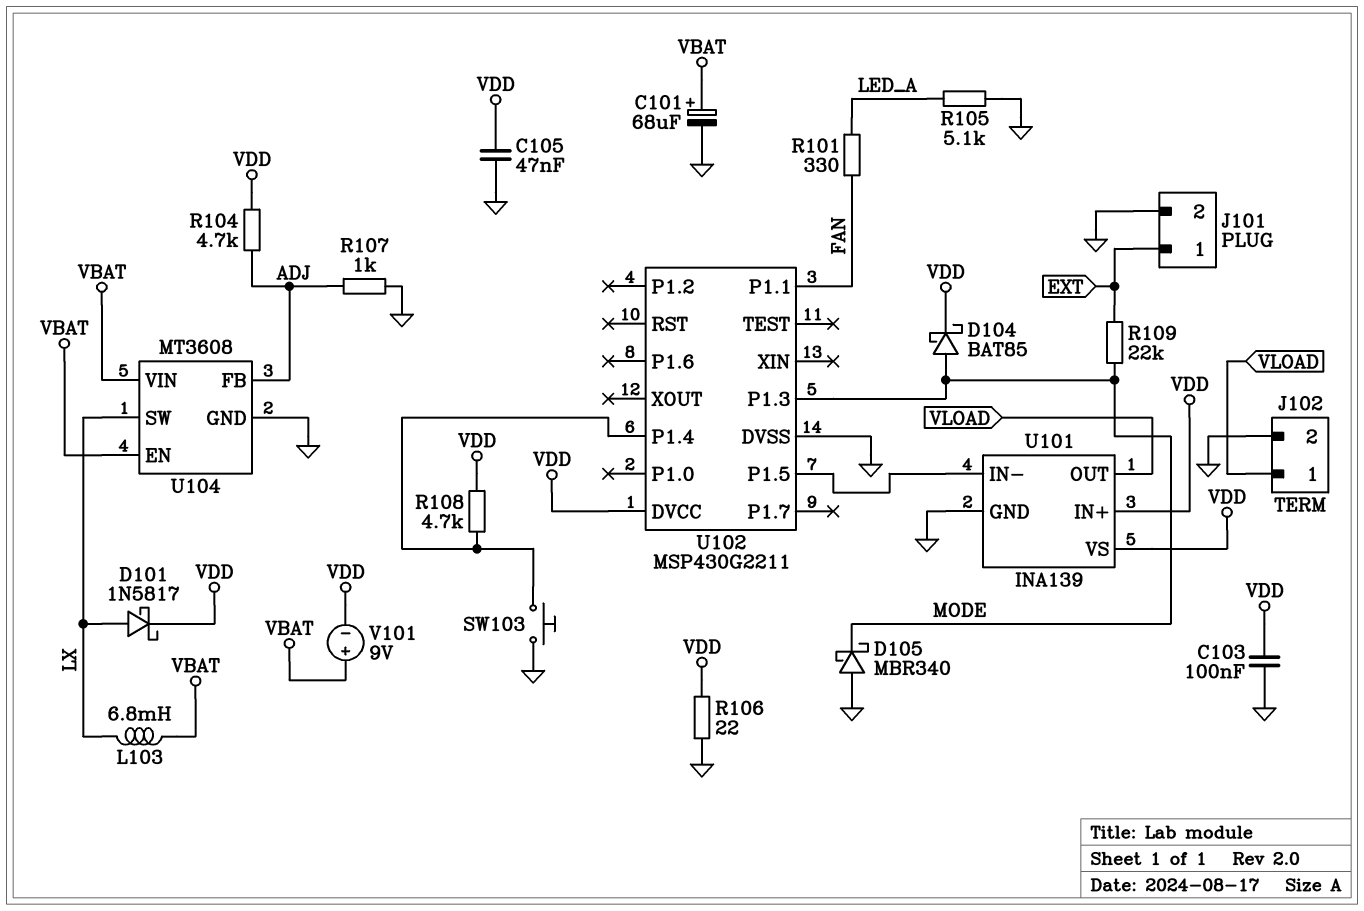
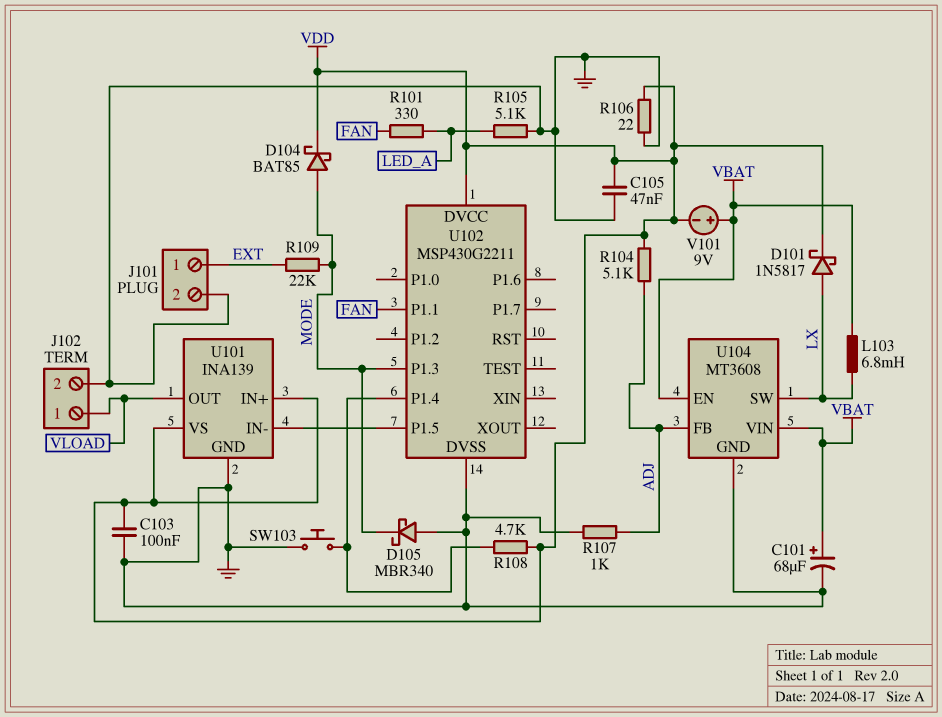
R104: 4.7k (ADJ, VDD) -> 5.1k (ADJ, VDD)

